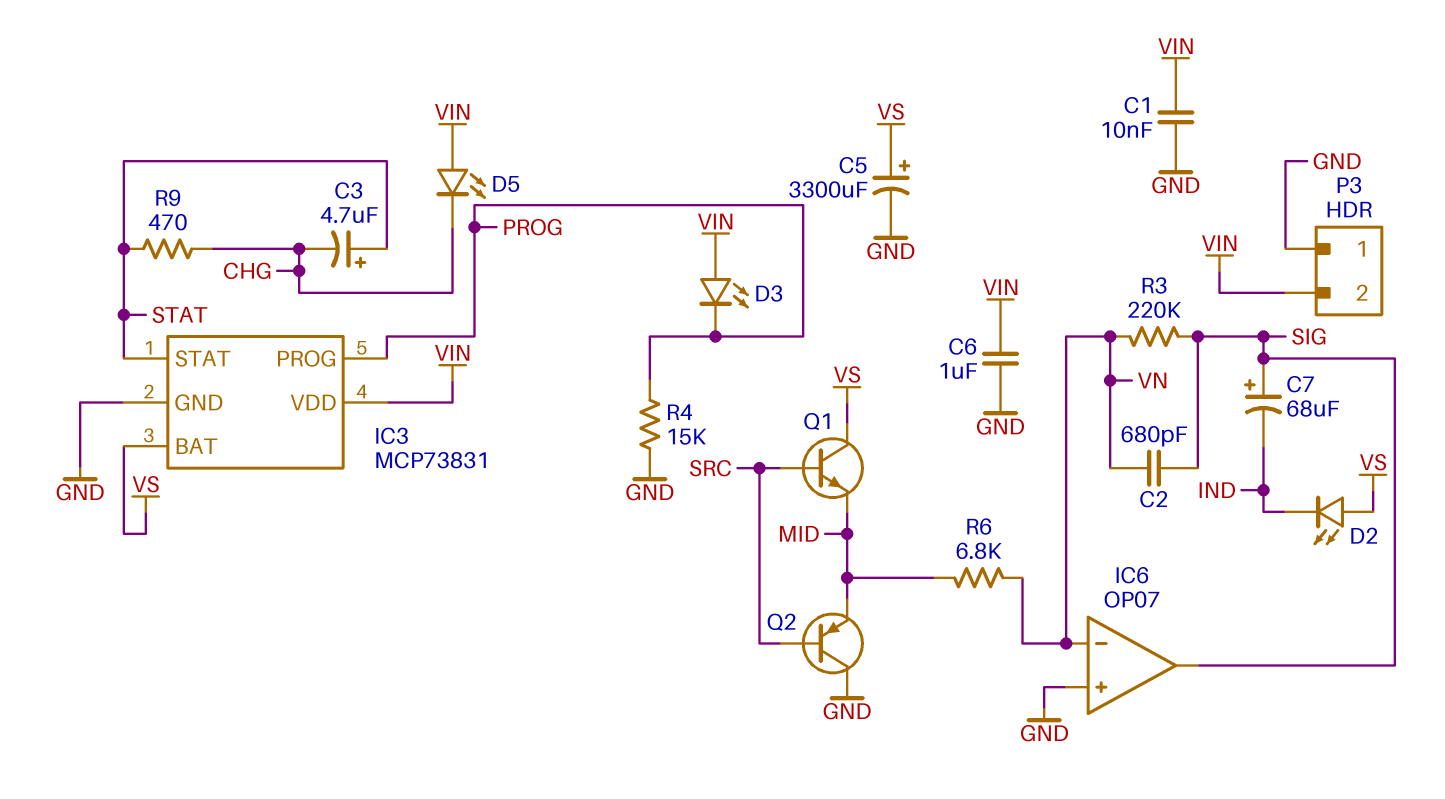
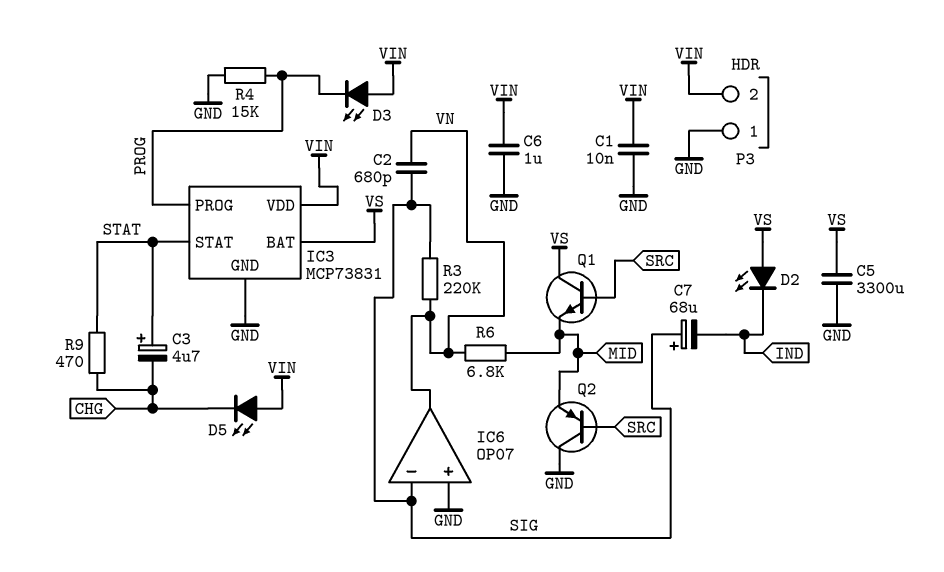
C5: 3300uF (plus VS, minus GND) -> 3300uF (GND, VS)
IC6 pin in-: VN -> SIG
IC6 pin out: SIG -> VN

